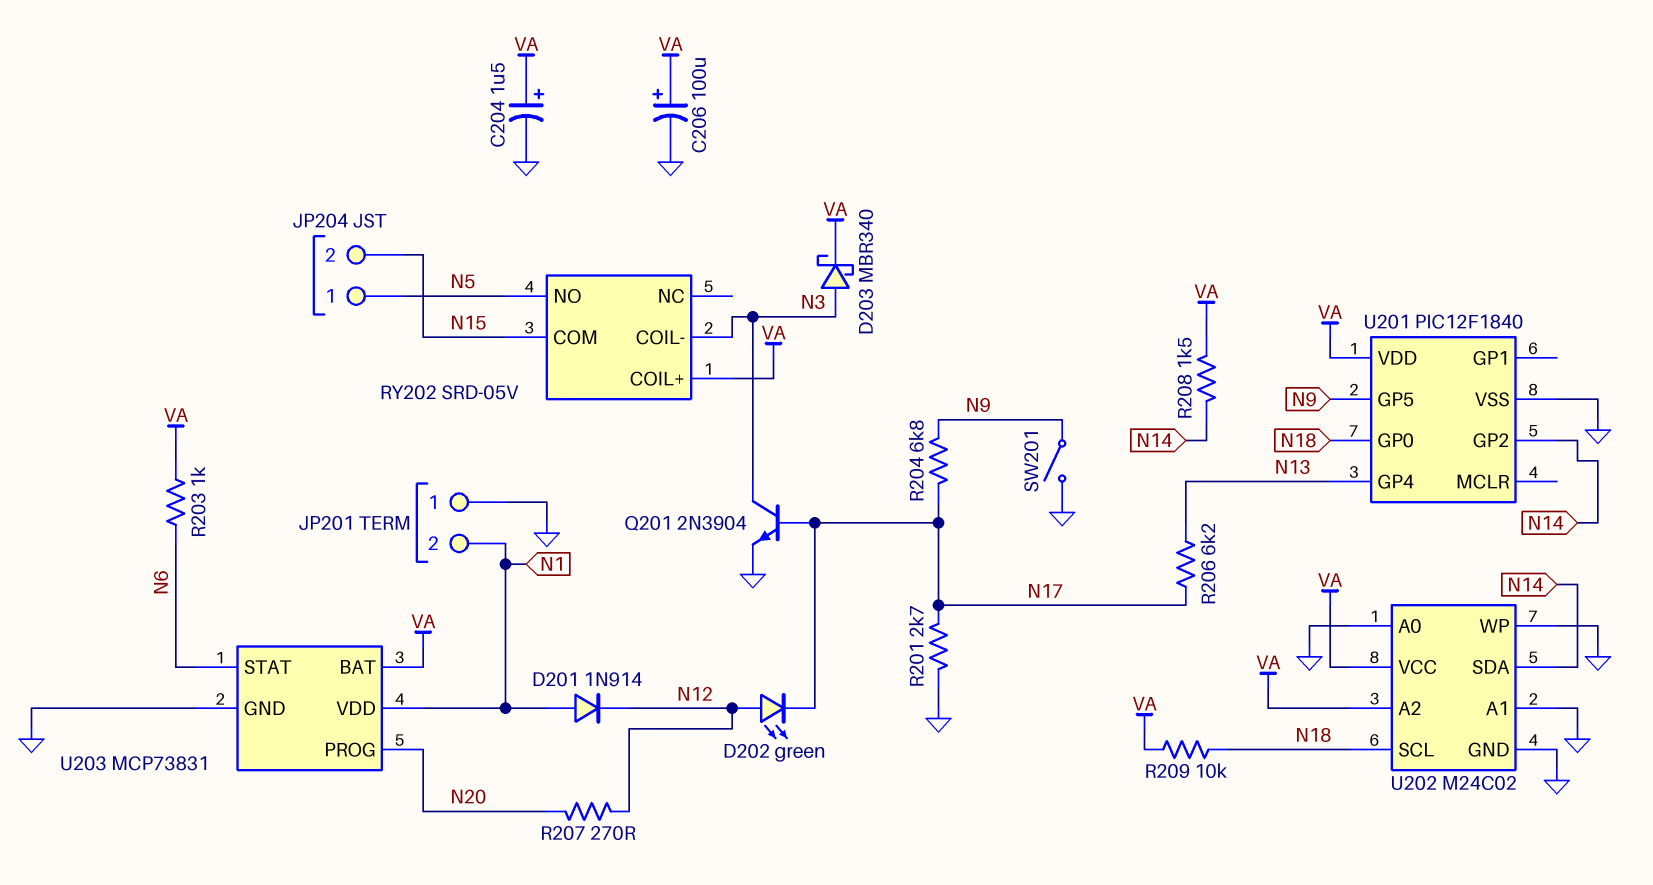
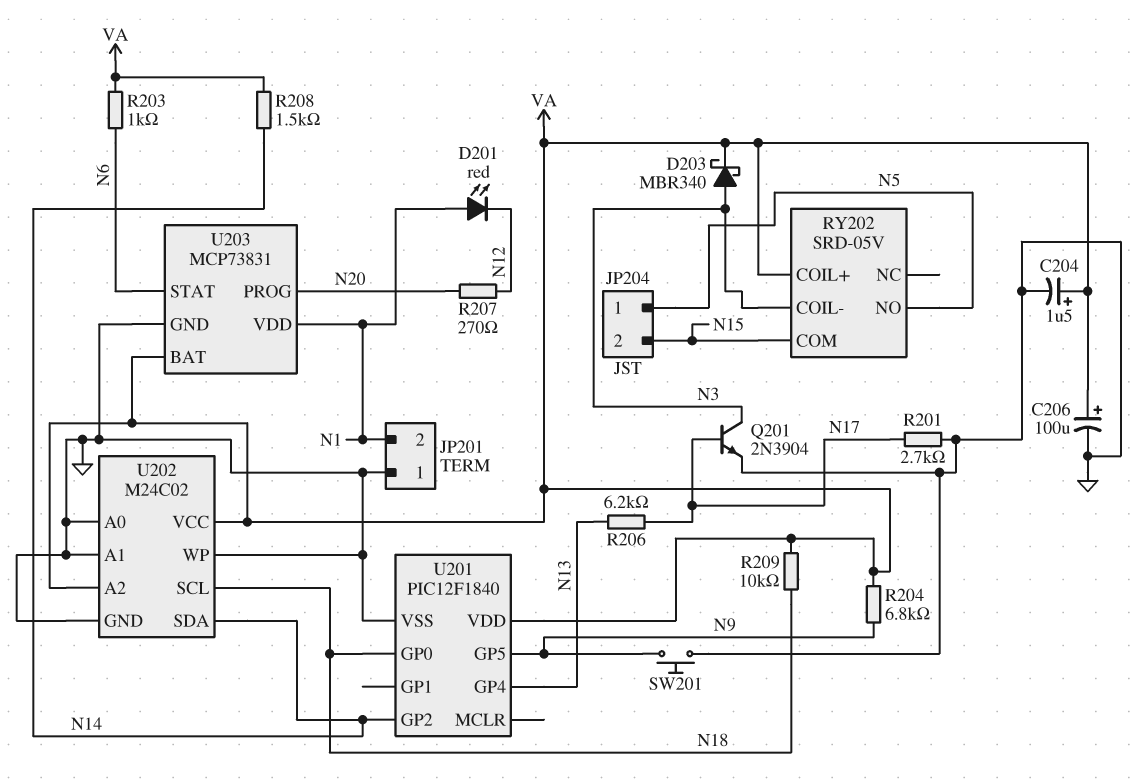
D201: diode 1N914 (A N1, K N12) -> LED red (A N1, K N12)
D202: LED green (A N12, K N17) -> none
R204: 6.8k (N9, N17) -> 6.8k (N9, VA)
SW201: switch (GND, N9) -> button (GND, N9)

